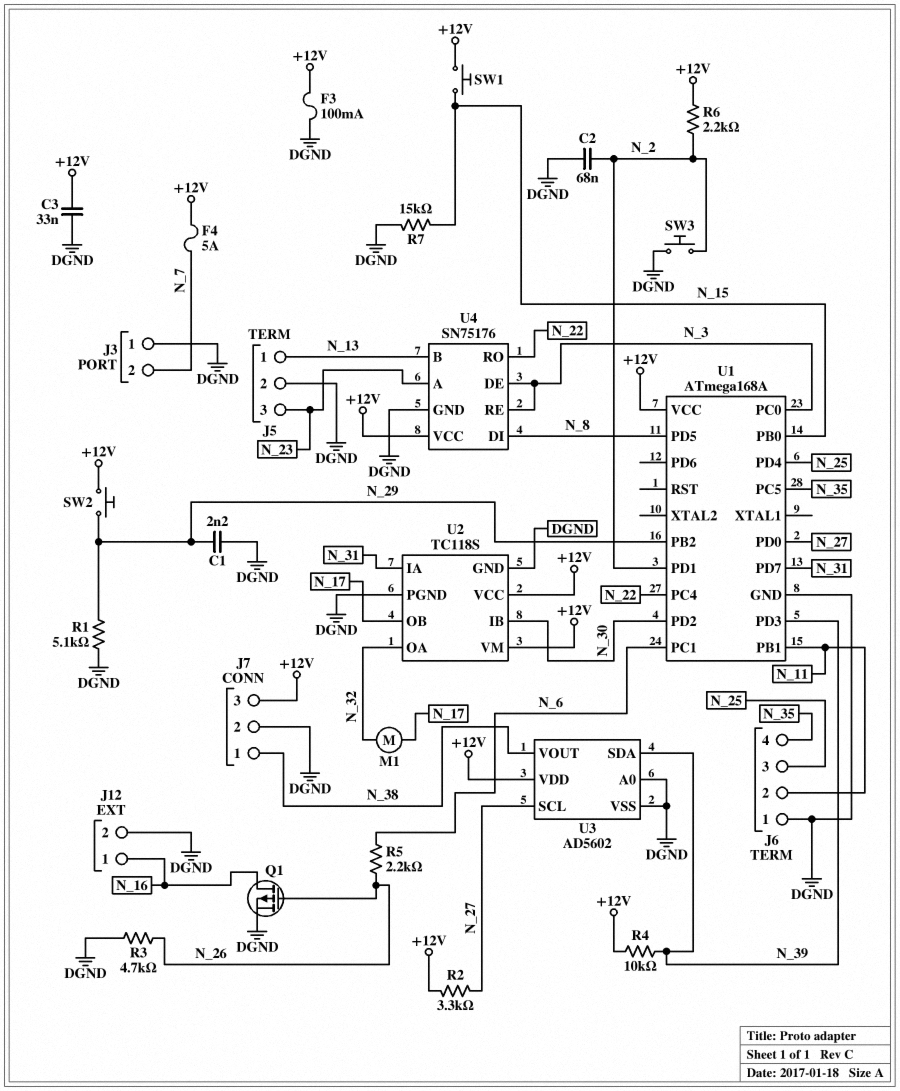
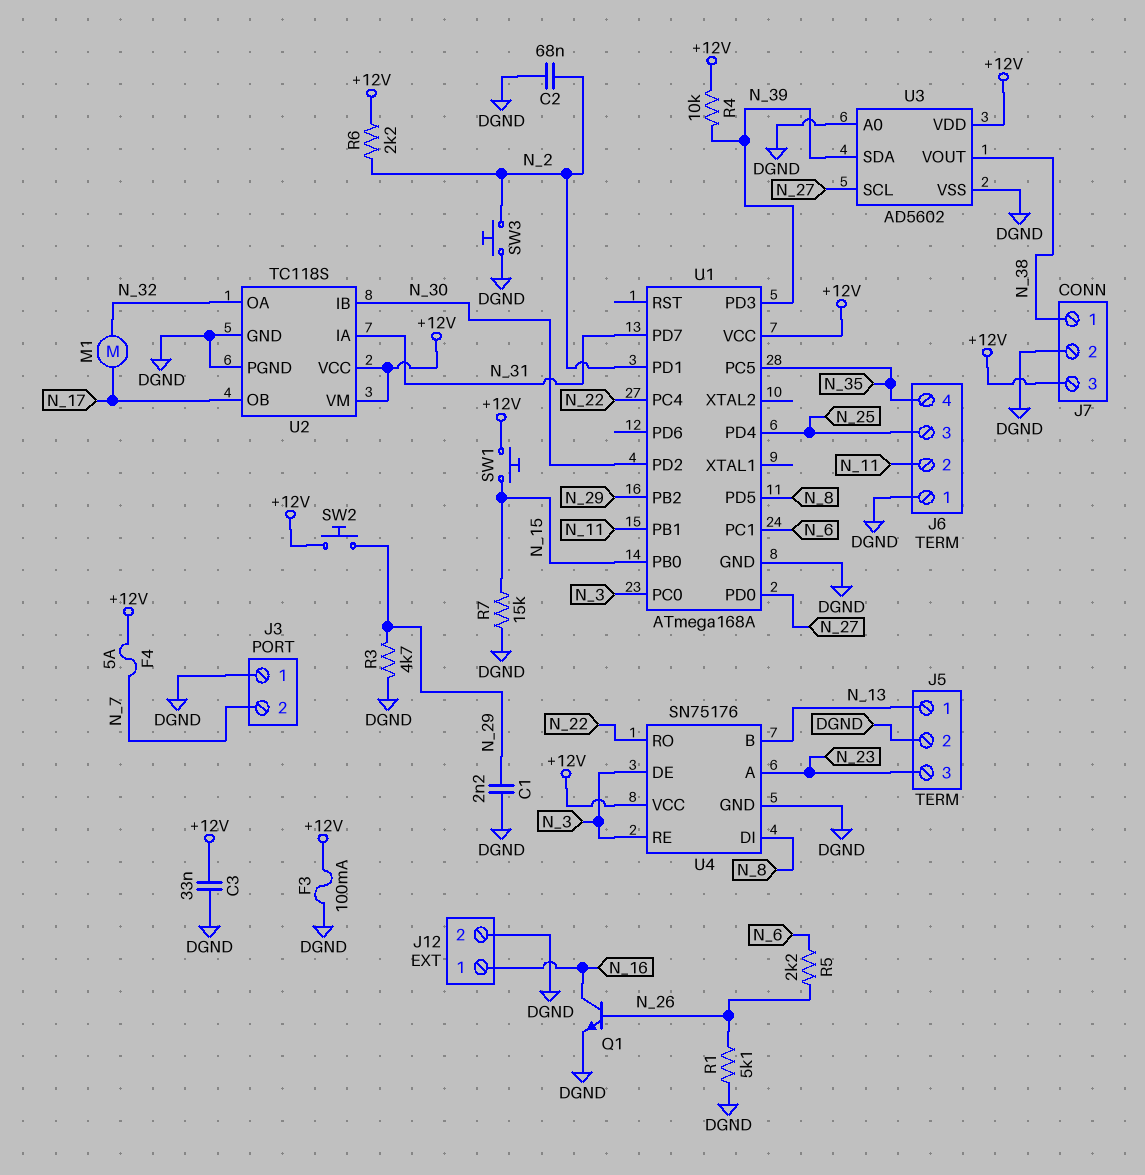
Q1: PMOS (G N_26, D N_16, S DGND) -> NPN (B N_26, C N_16, E DGND)
R1: 5.1k (DGND, N_29) -> 5.1k (DGND, N_26)
R2: 3.3k (+12V, N_27) -> none
R3: 4.7k (DGND, N_26) -> 4.7k (DGND, N_29)

